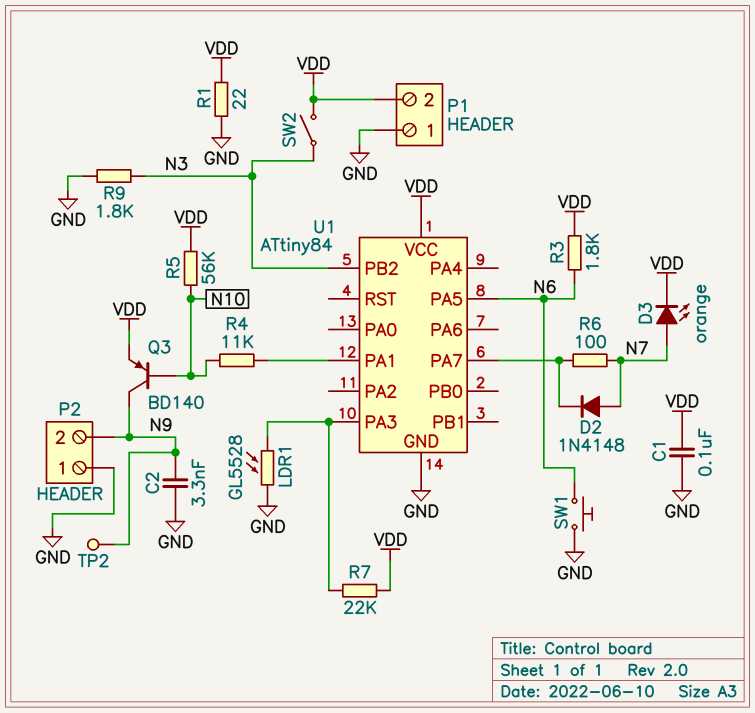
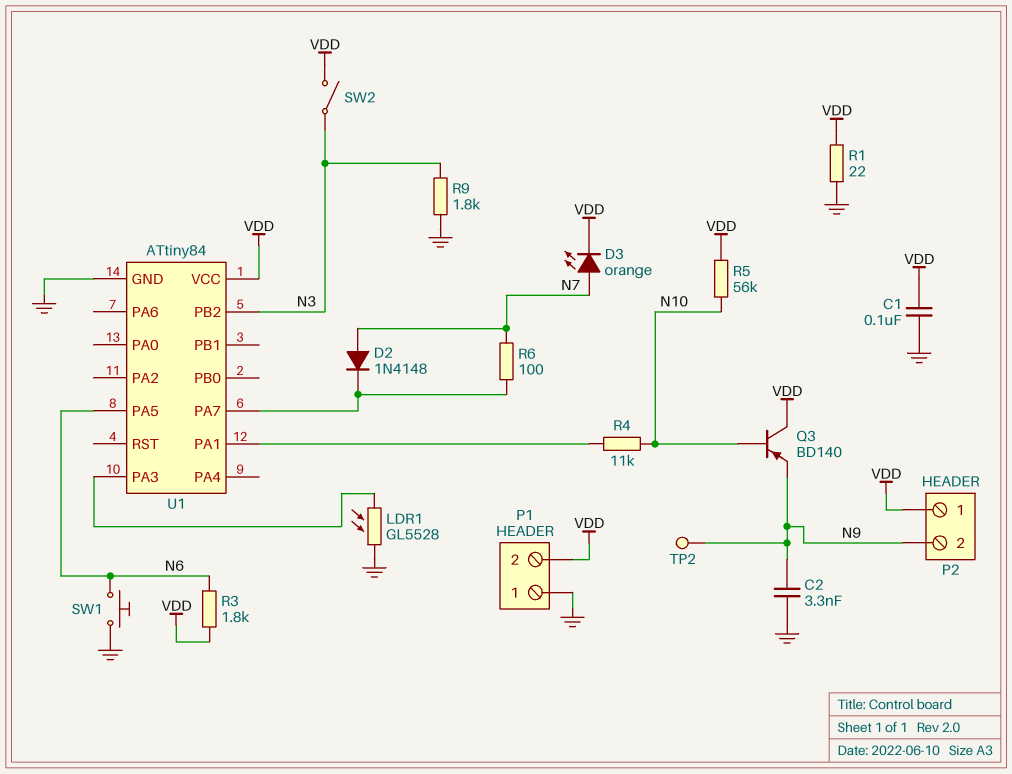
P2 pin 1: GND -> VDD
Q3: PNP BD140 (B N10, C N9, E VDD) -> PNP BD140 (B N10, C VDD, E N9)
R7: 22k (U1/PA3, VDD) -> none

